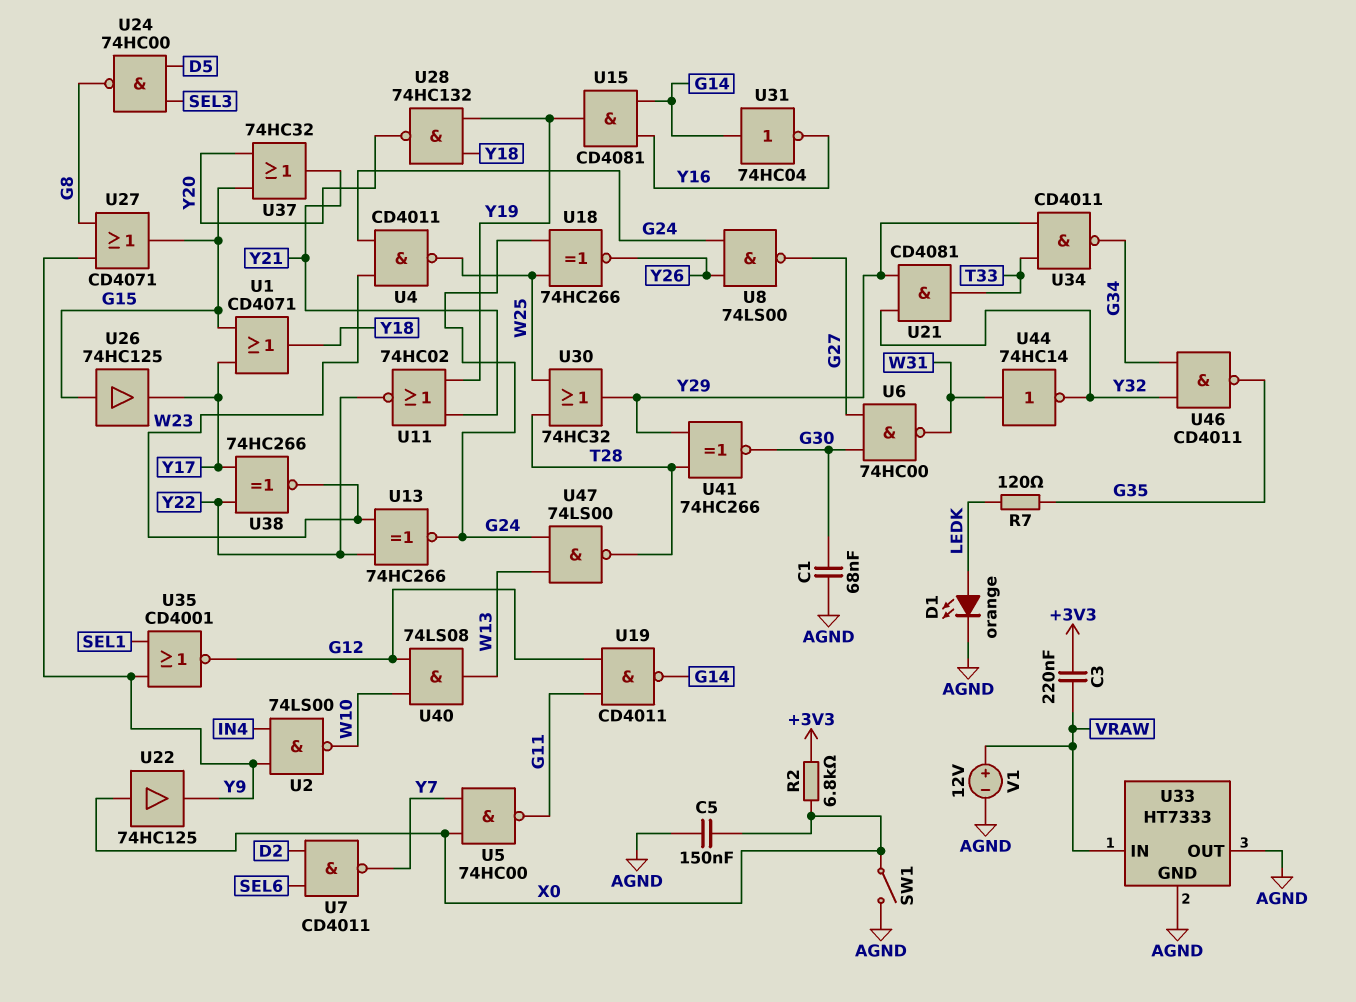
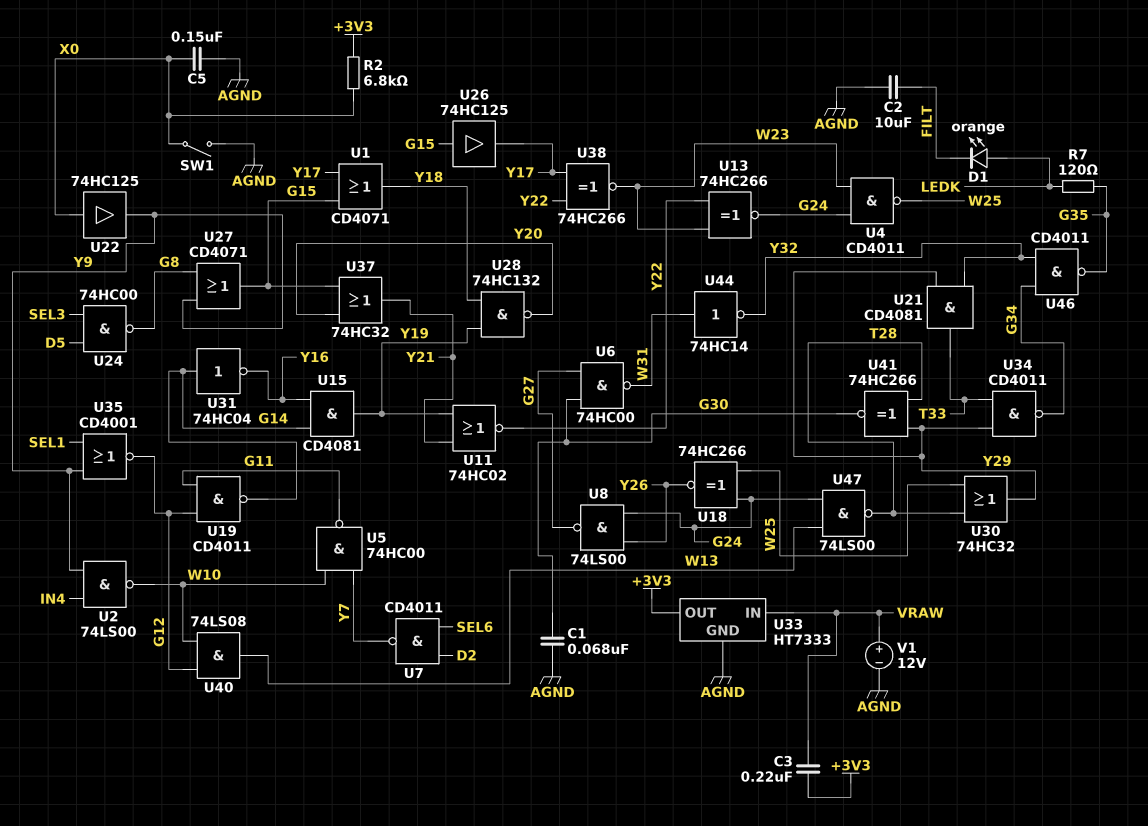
C2: none -> 10uF (AGND, FILT)
D1: LED orange (A LEDK, K AGND) -> LED orange (A LEDK, K FILT)
U5: NAND 74HC00 (in X0, in Y7, out G11) -> NAND 74HC00 (in W10, in Y7, out G11)
U33 pin OUT: AGND -> +3V3

